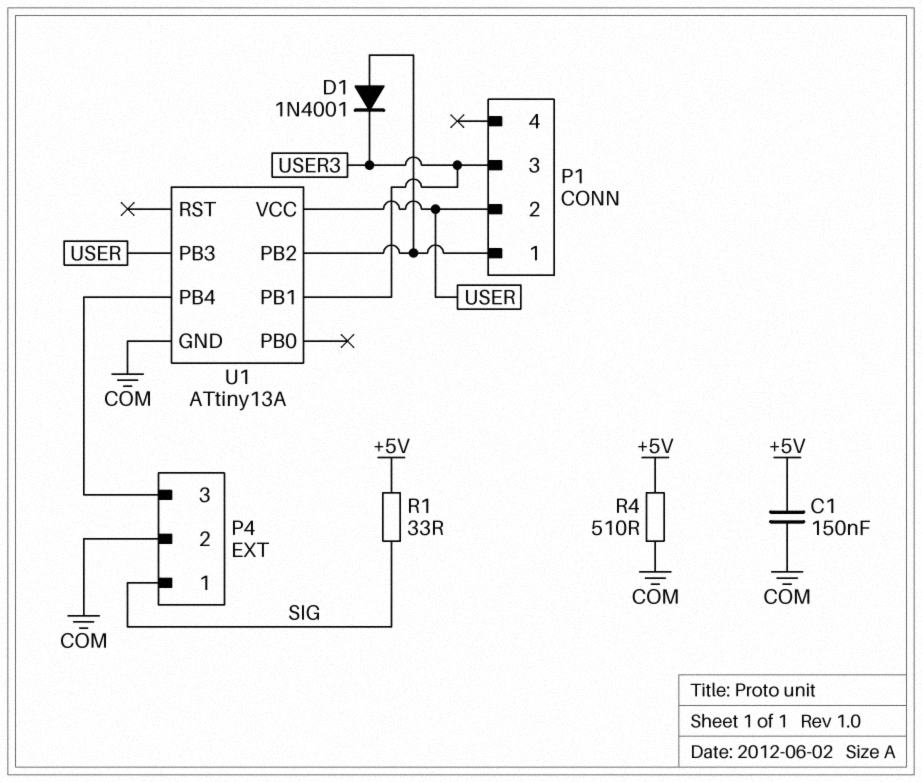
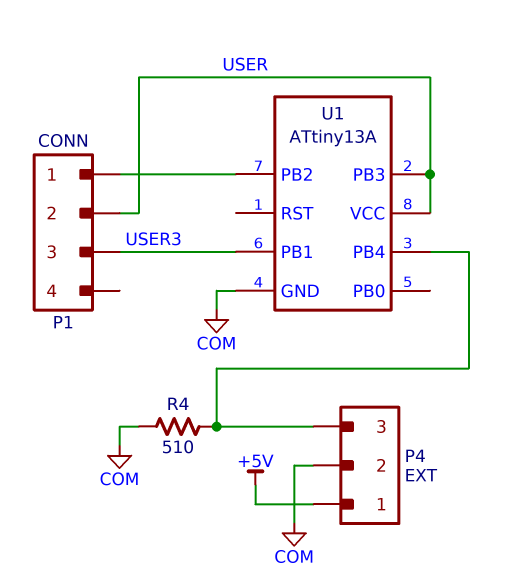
C1: 150nF (+5V, COM) -> none
D1: diode 1N4001 (A P1/1, K USER3) -> none
P4 pin 1: SIG -> +5V
R1: 33 (+5V, SIG) -> none
R4: 510 (+5V, COM) -> 510 (COM, P4/3)

